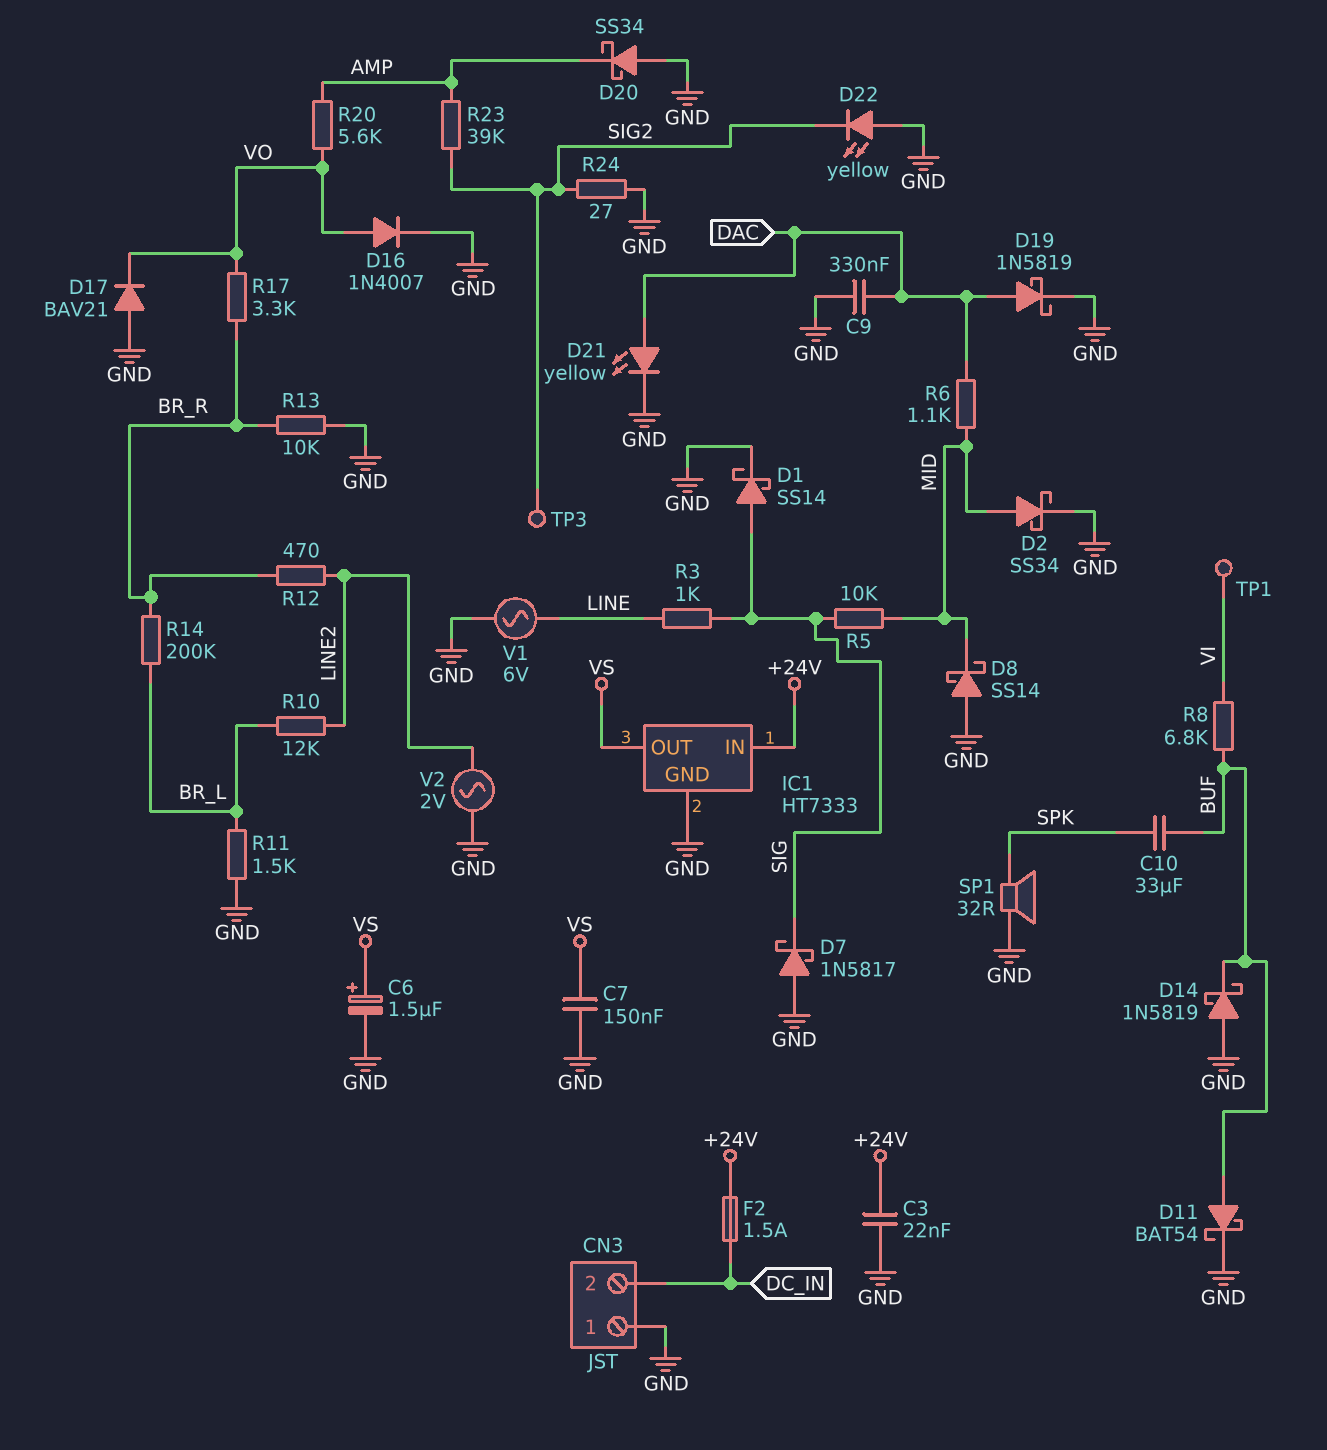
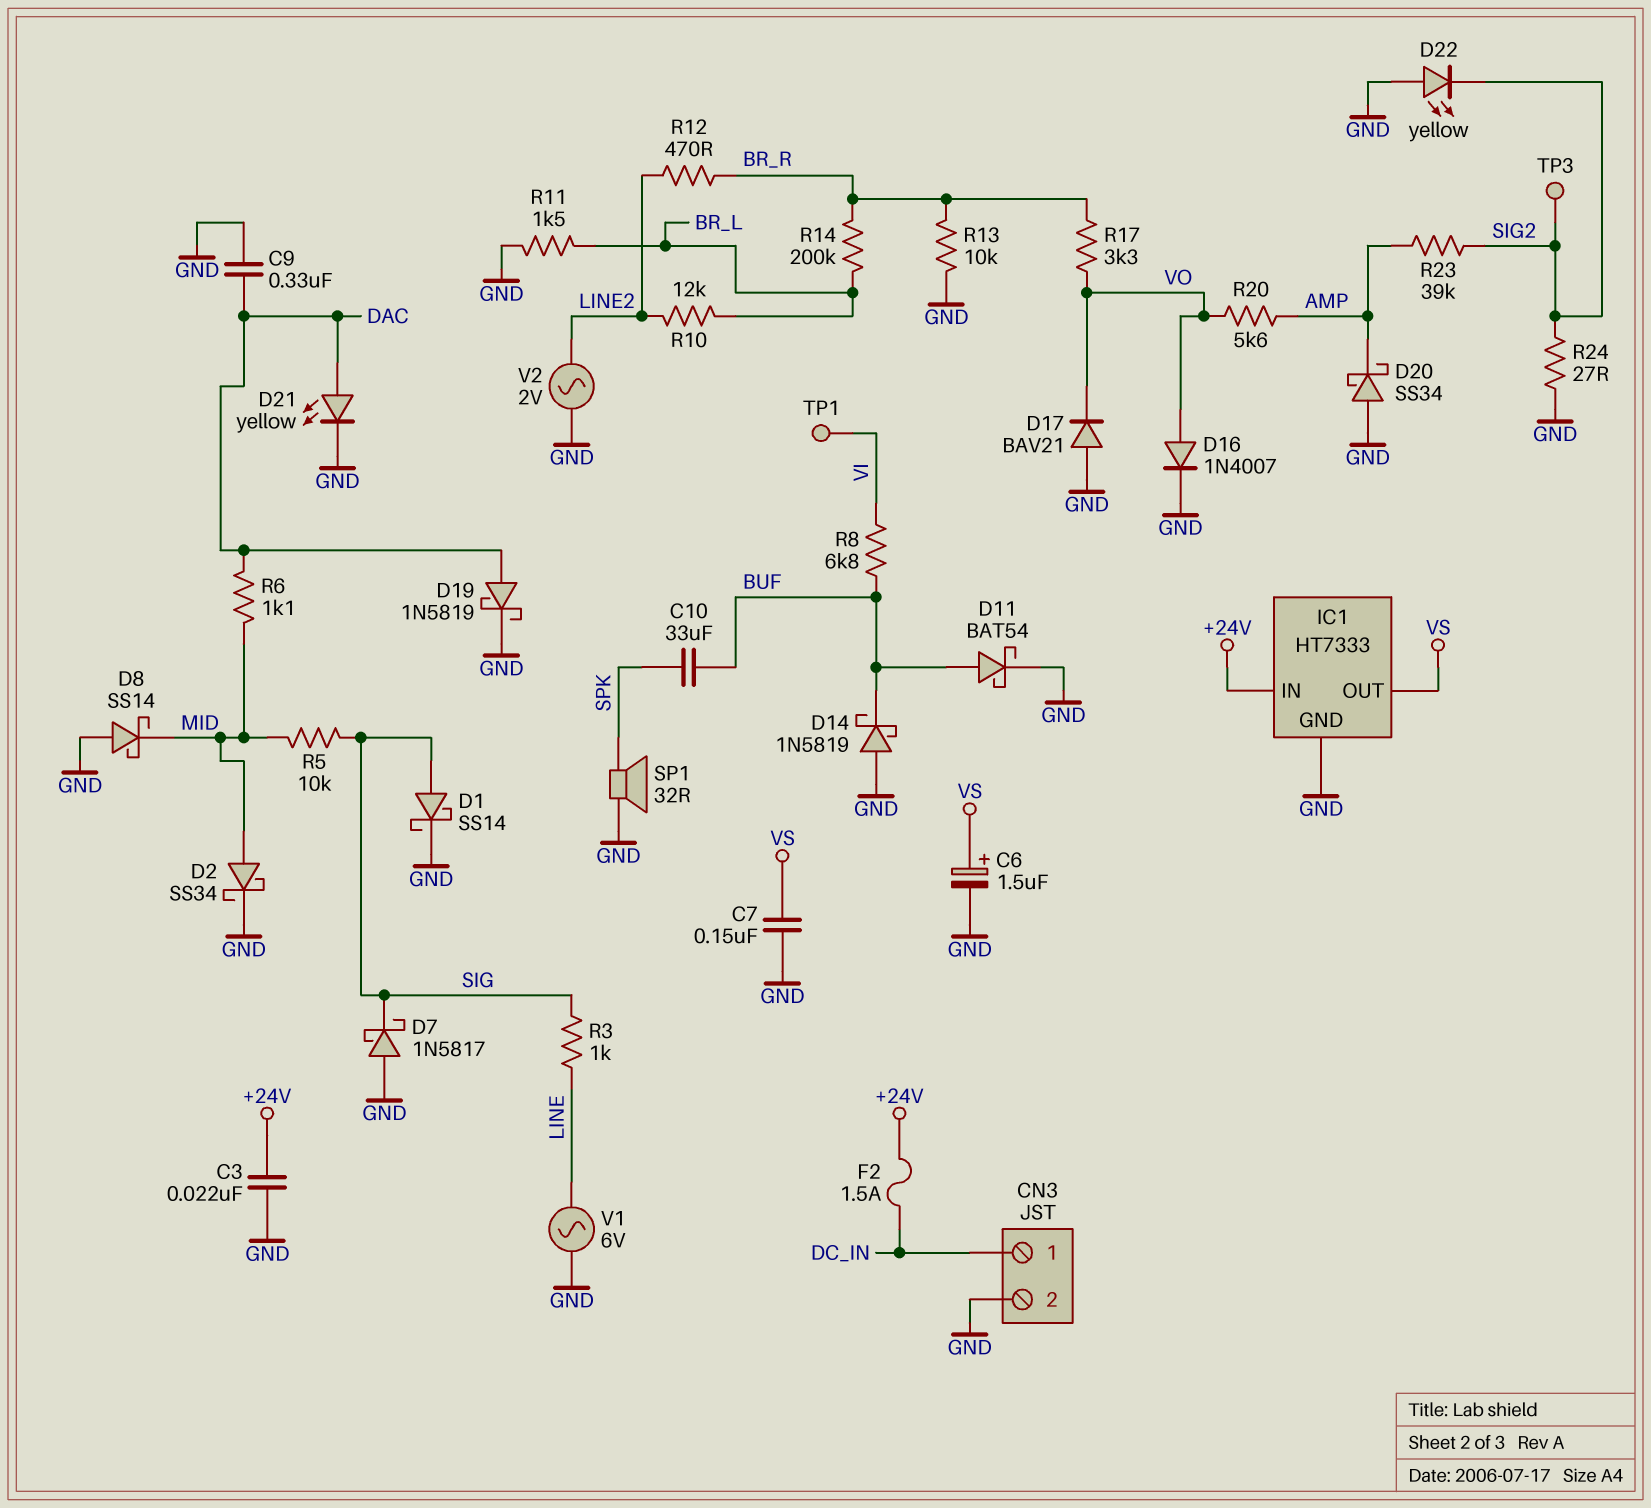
CN3 pin 1: GND -> DC_IN
CN3 pin 2: DC_IN -> GND

